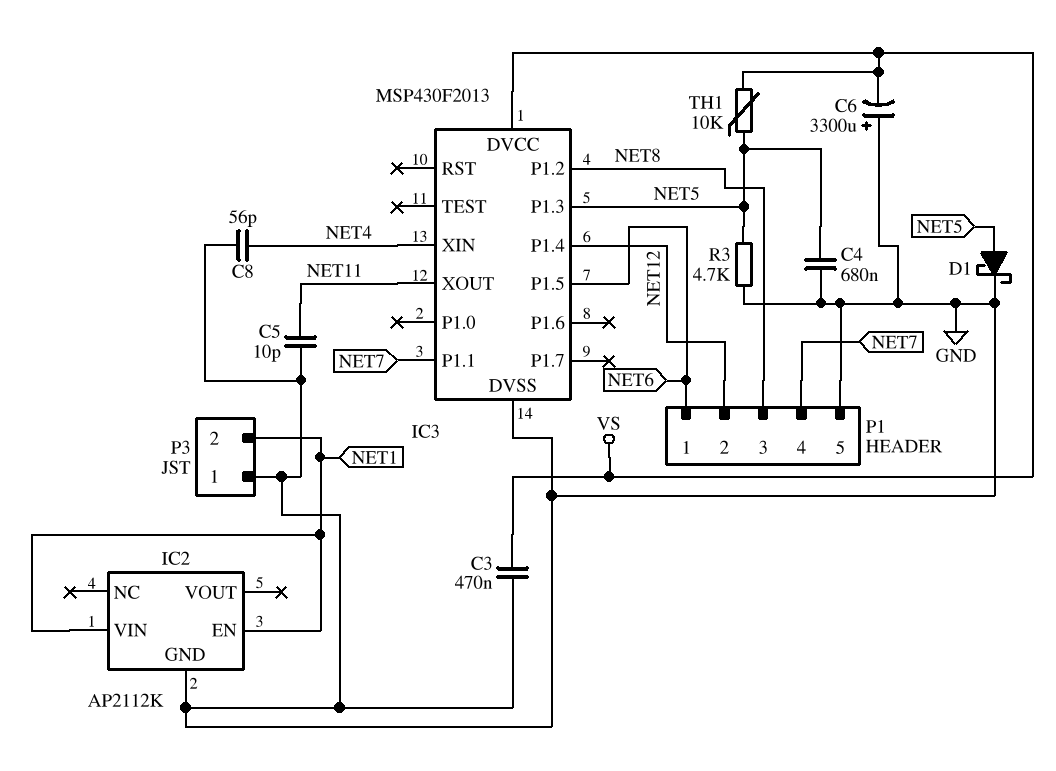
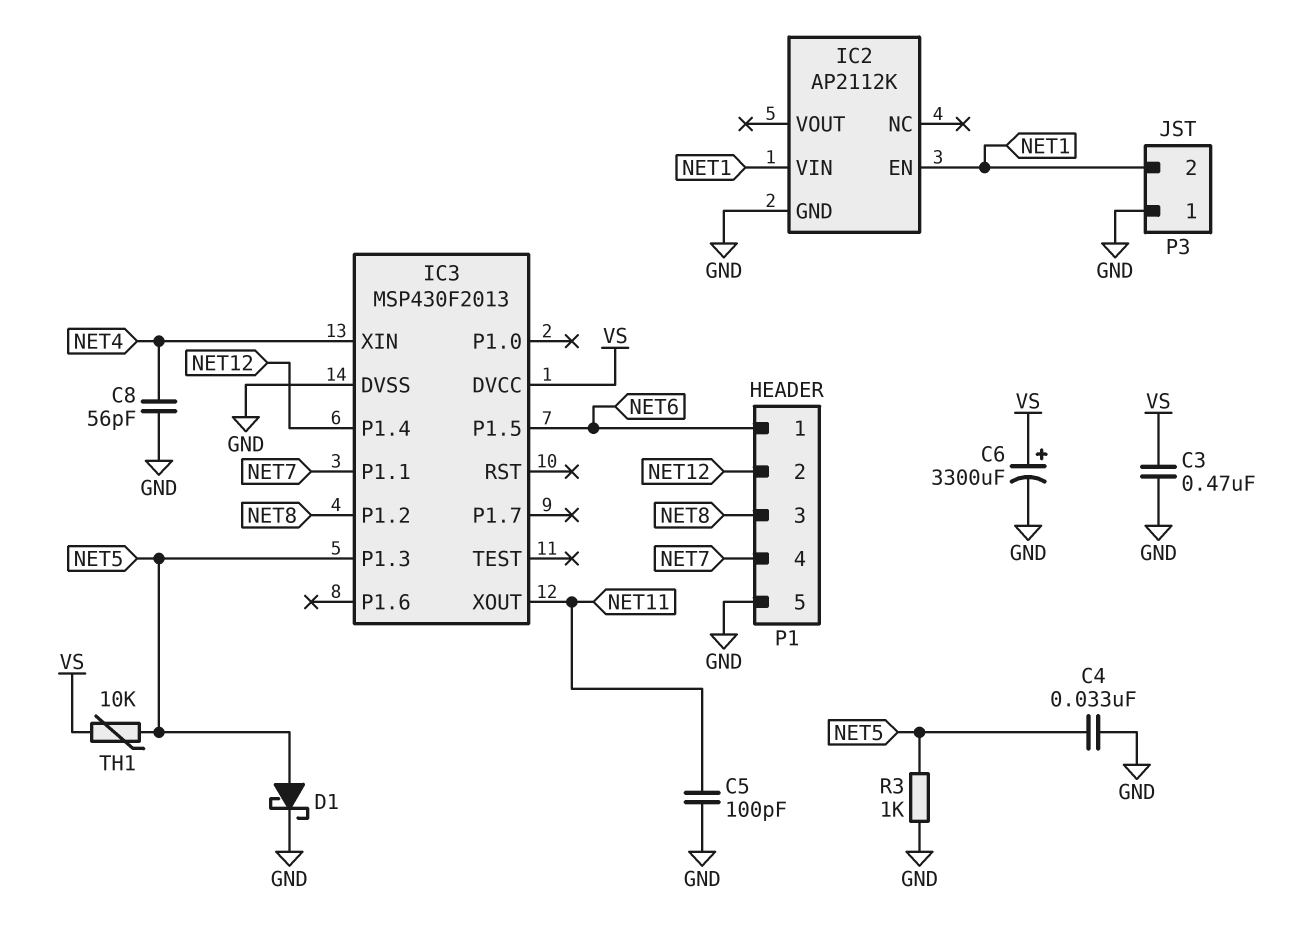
C4: 680nF (GND, NET5) -> 33nF (GND, NET5)
C5: 10pF (GND, NET11) -> 100pF (GND, NET11)
C6: 3300uF (plus GND, minus VS) -> 3300uF (plus VS, minus GND)
R3: 4.7k (GND, NET5) -> 1k (GND, NET5)

